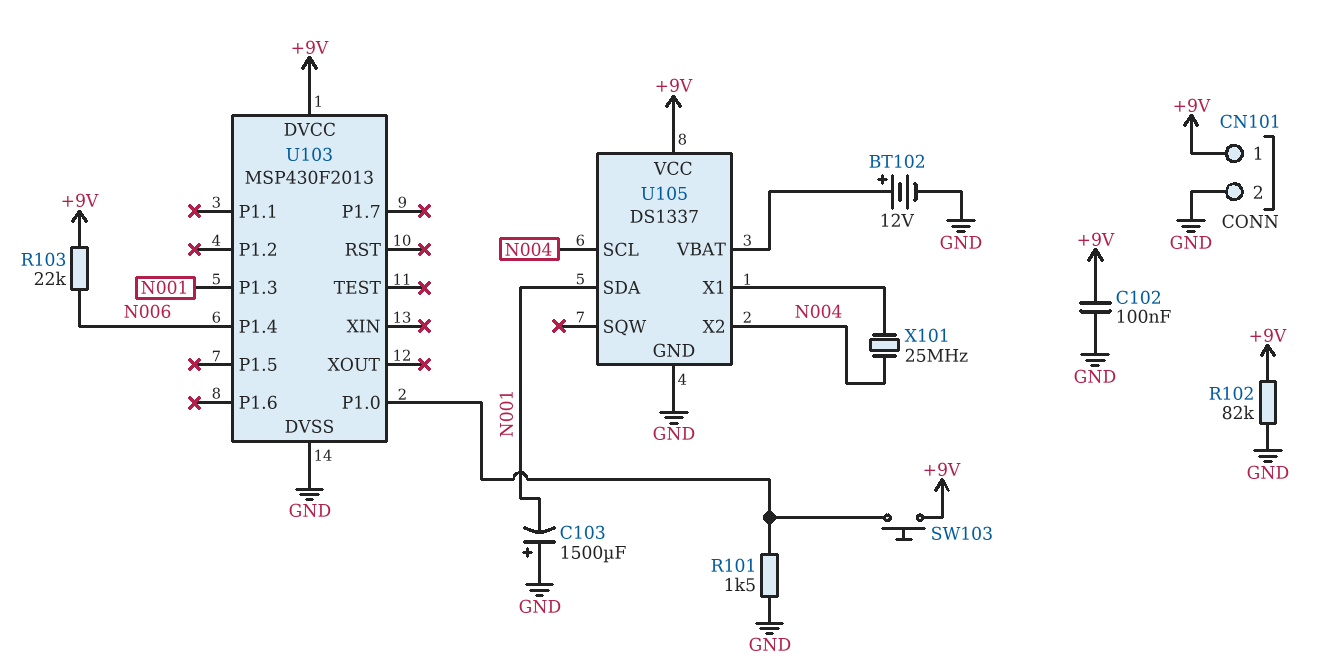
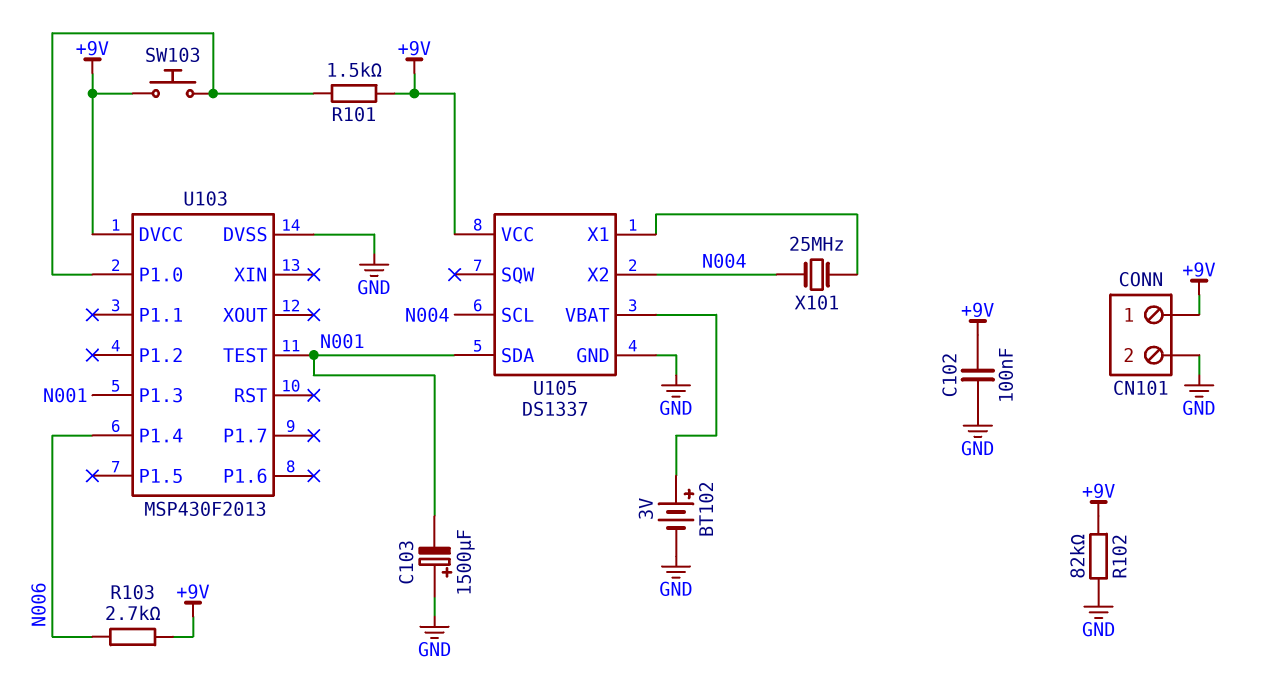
BT102: 12V (plus U105/VBAT, minus GND) -> 3V (plus U105/VBAT, minus GND)
R101: 1.5k (GND, U103/P1.0) -> 1.5k (+9V, U103/P1.0)
R103: 22k (+9V, N006) -> 2.7k (+9V, N006)
U103 pin TEST: none -> N001

